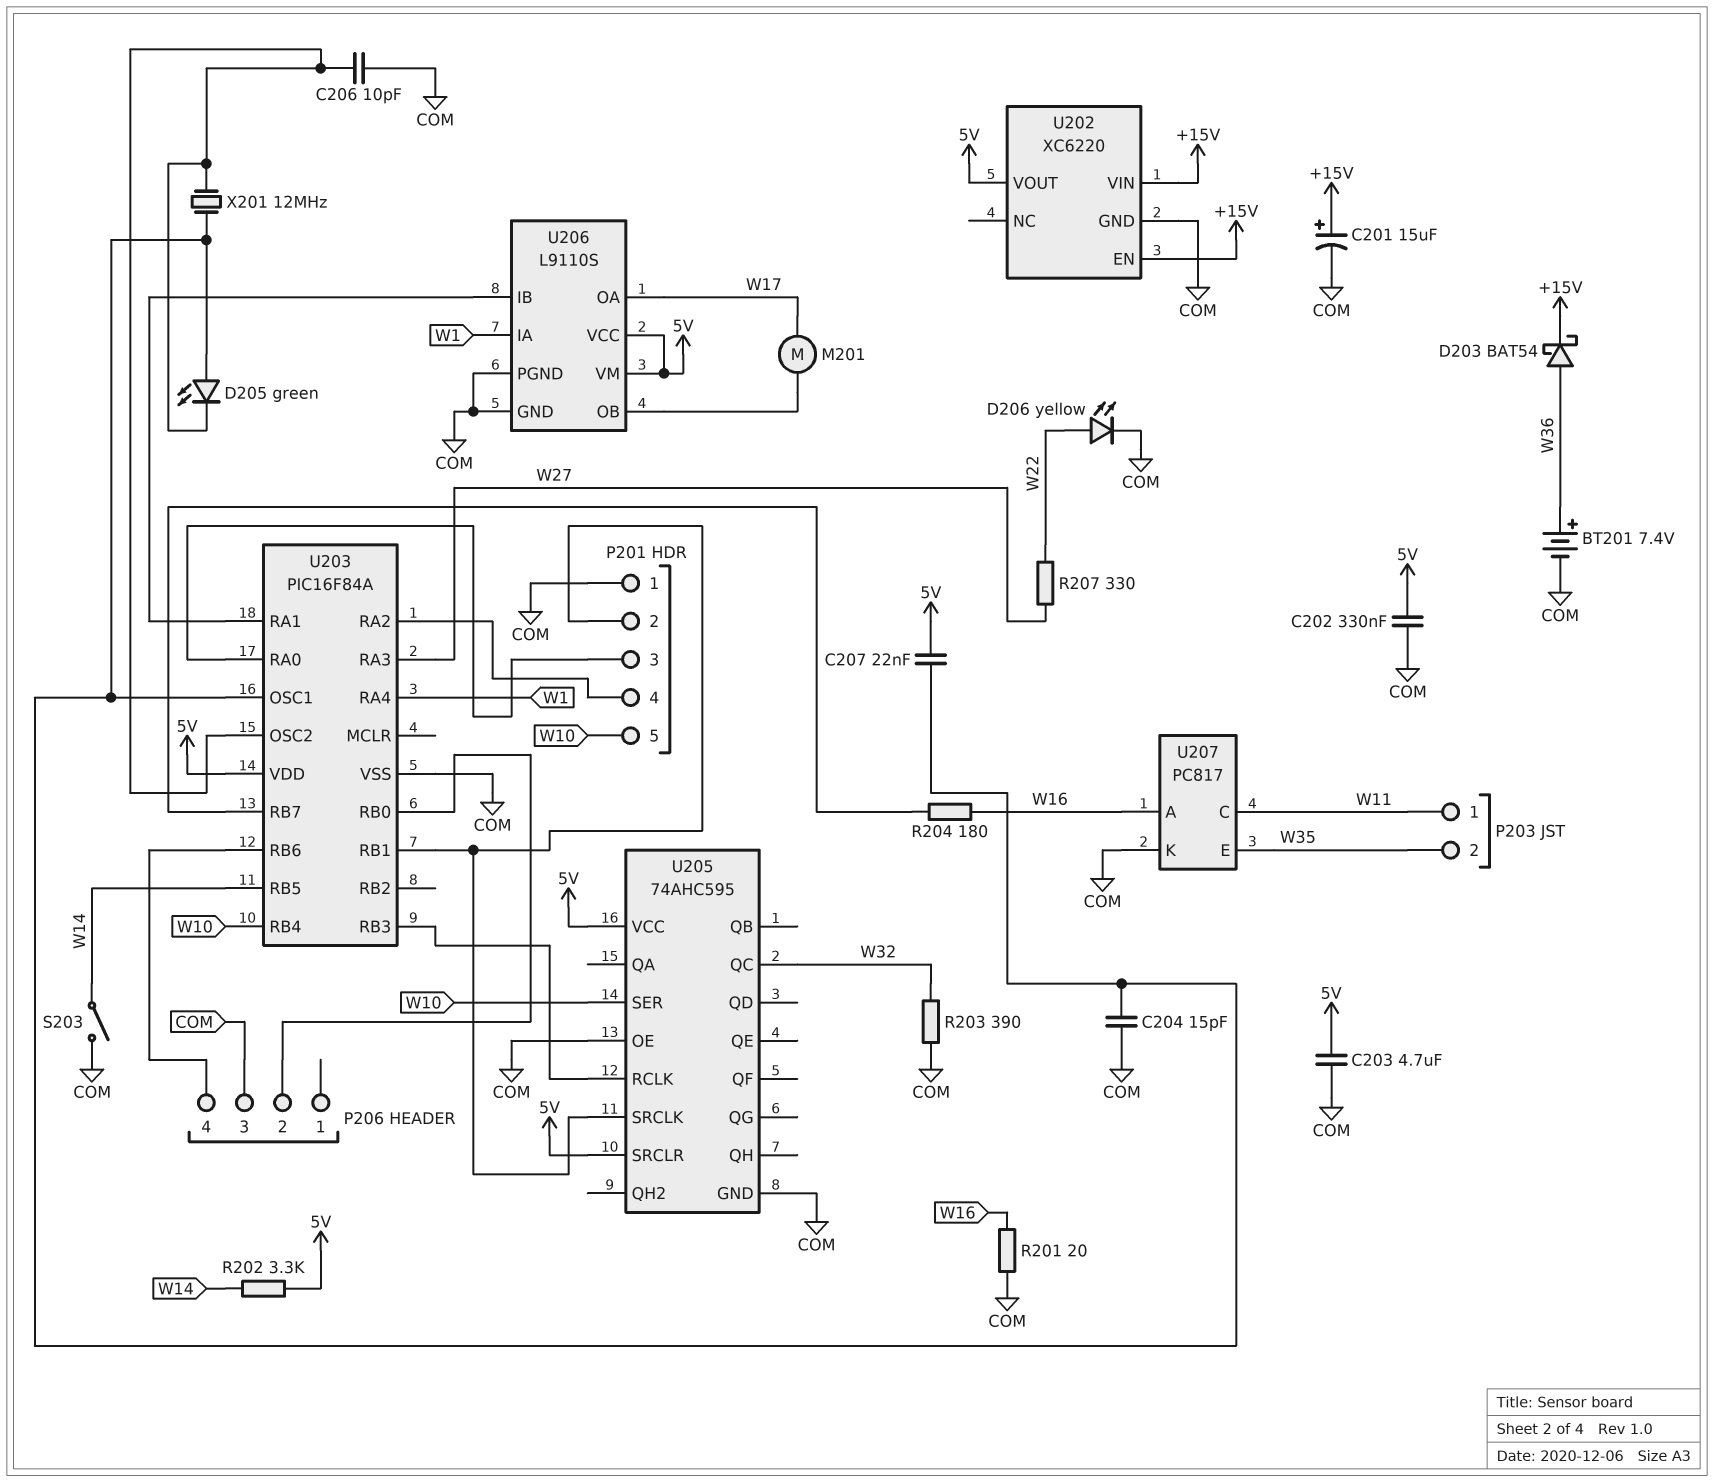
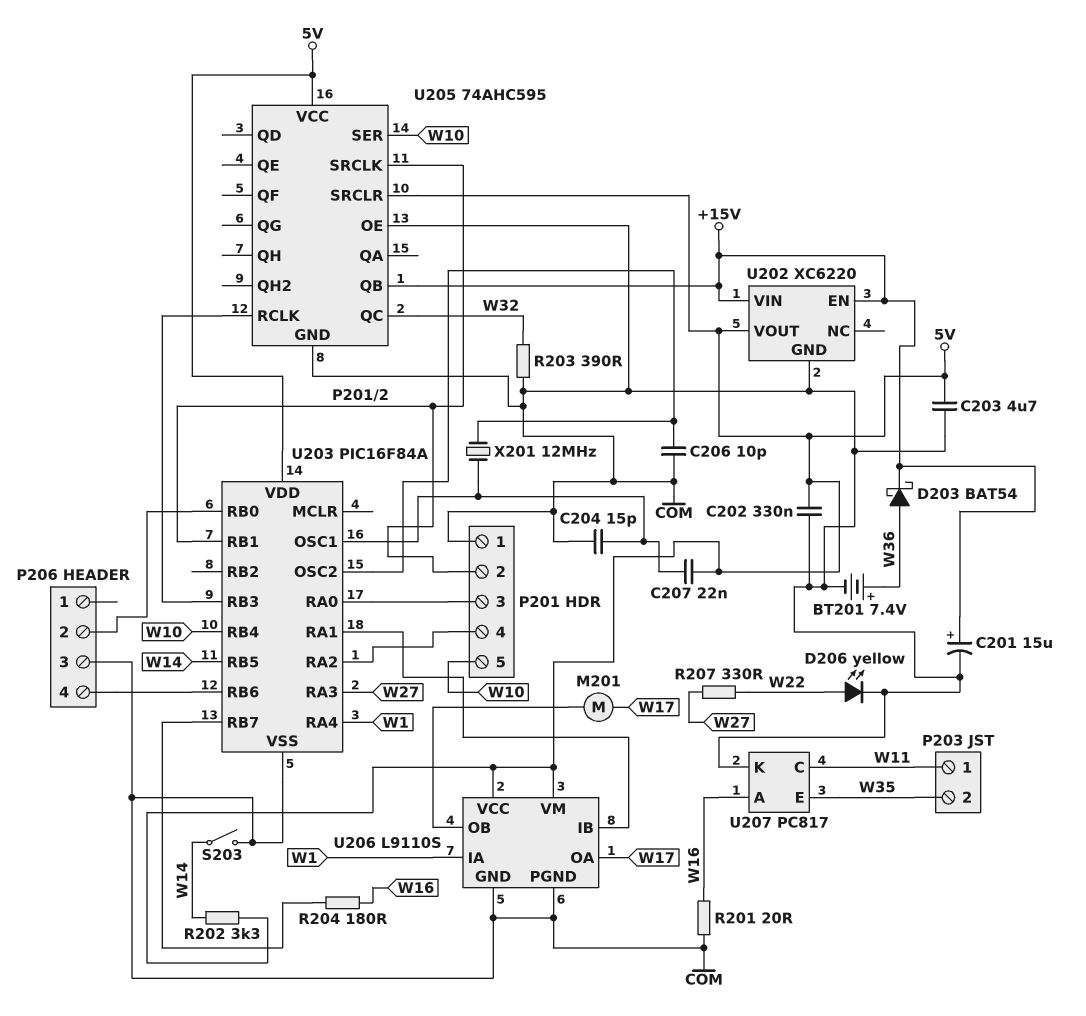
D205: LED green (A U203/OSC1, K U203/OSC2) -> none
U205 pin QB: none -> +15V

